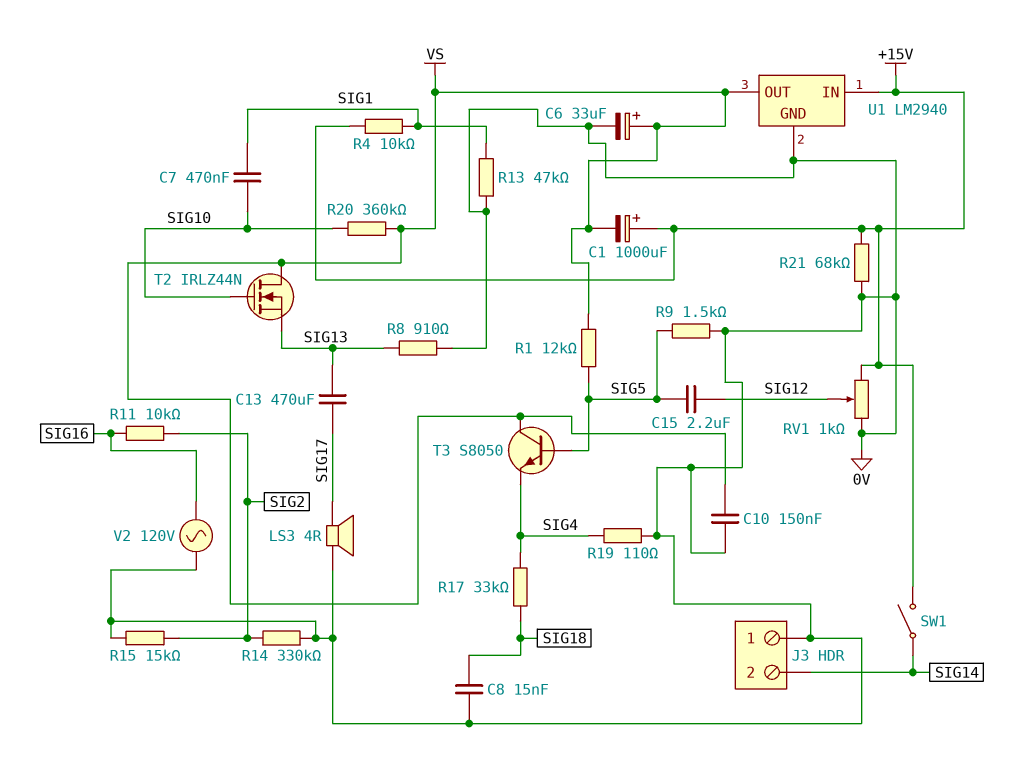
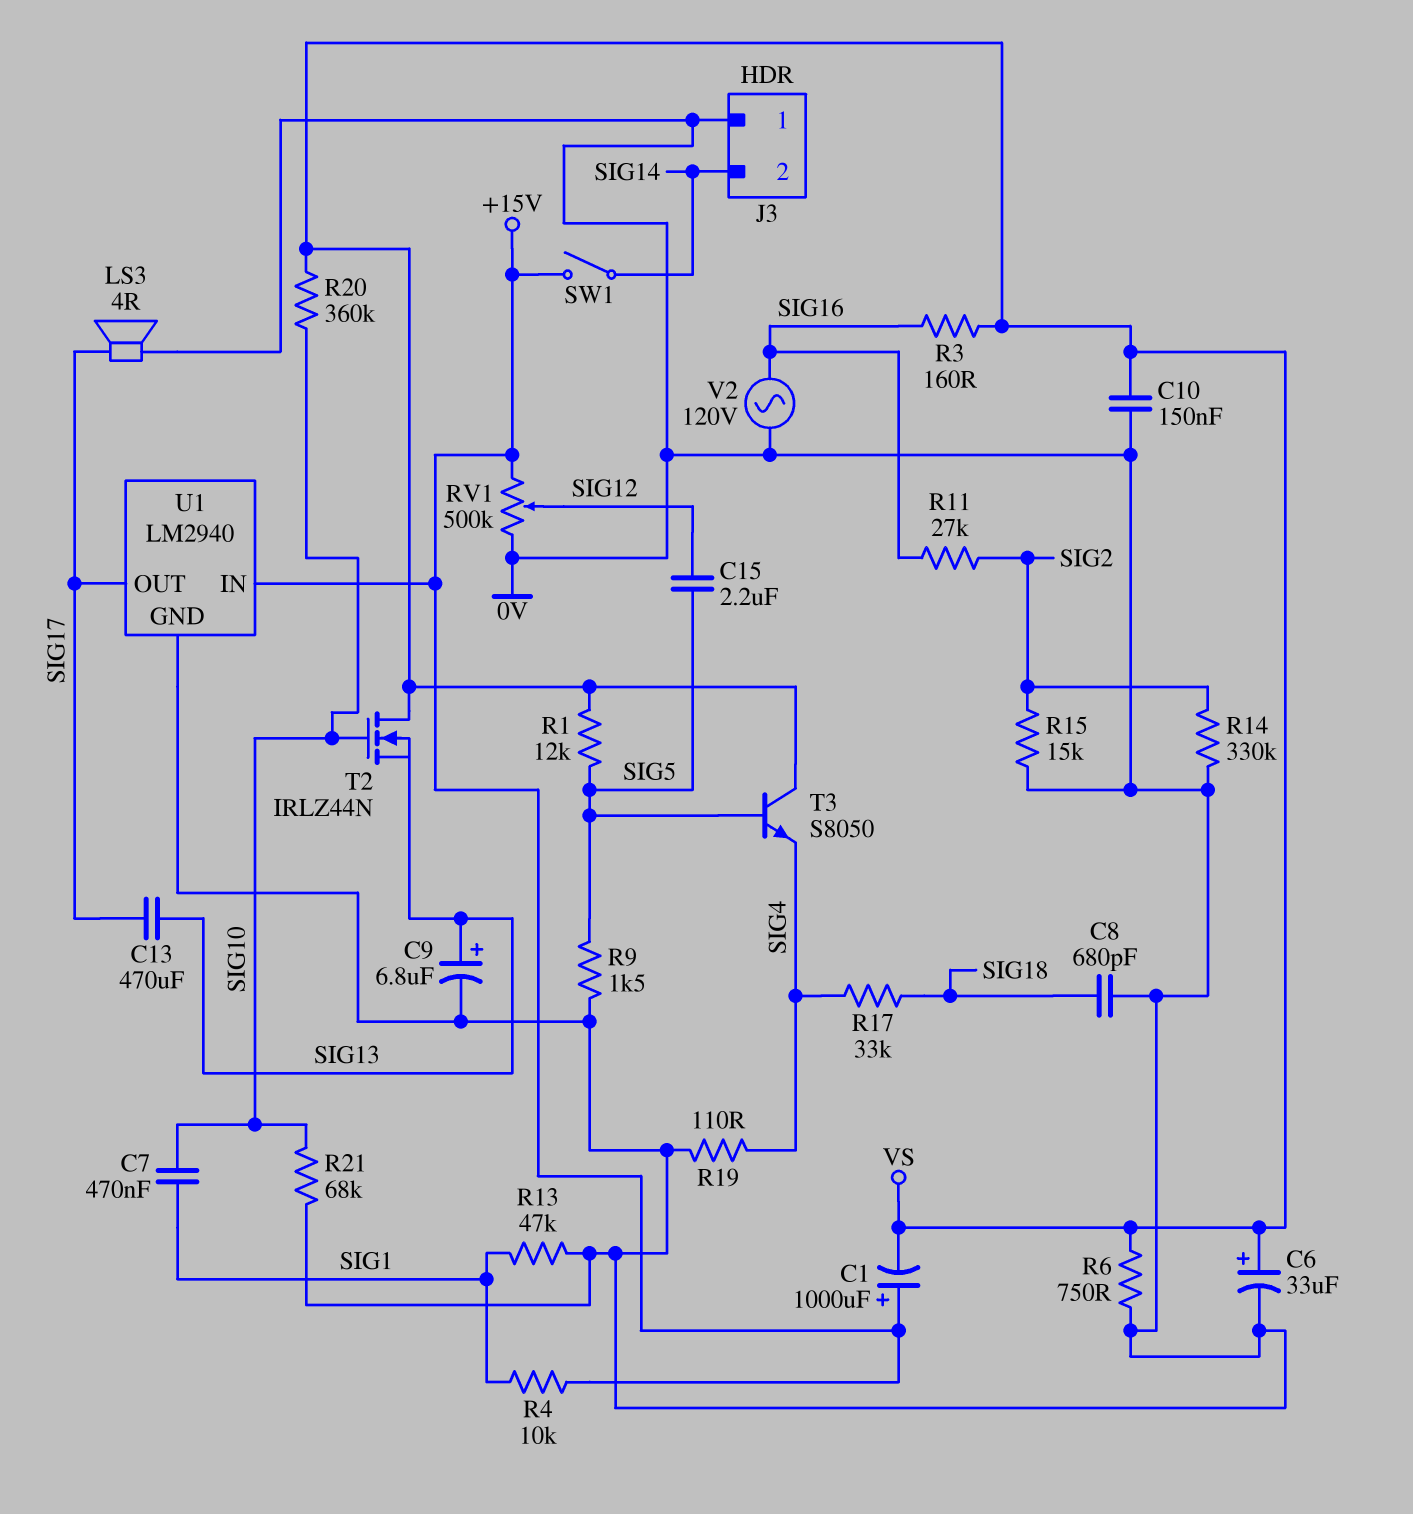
C8: 15nF (0V, SIG18) -> 680pF (0V, SIG18)
C9: none -> 6.8uF (plus SIG13, minus 0V)
R3: none -> 160 (SIG16, VS)
R6: none -> 750 (0V, VS)
R8: 910 (0V, SIG13) -> none
R11: 10k (SIG2, SIG16) -> 27k (SIG2, SIG16)
R21: 68k (+15V, 0V) -> 68k (0V, SIG10)
RV1: 1k (+15V, 0V, wiper SIG12) -> 500k (+15V, 0V, wiper SIG12)
U1 pin OUT: VS -> SIG17

